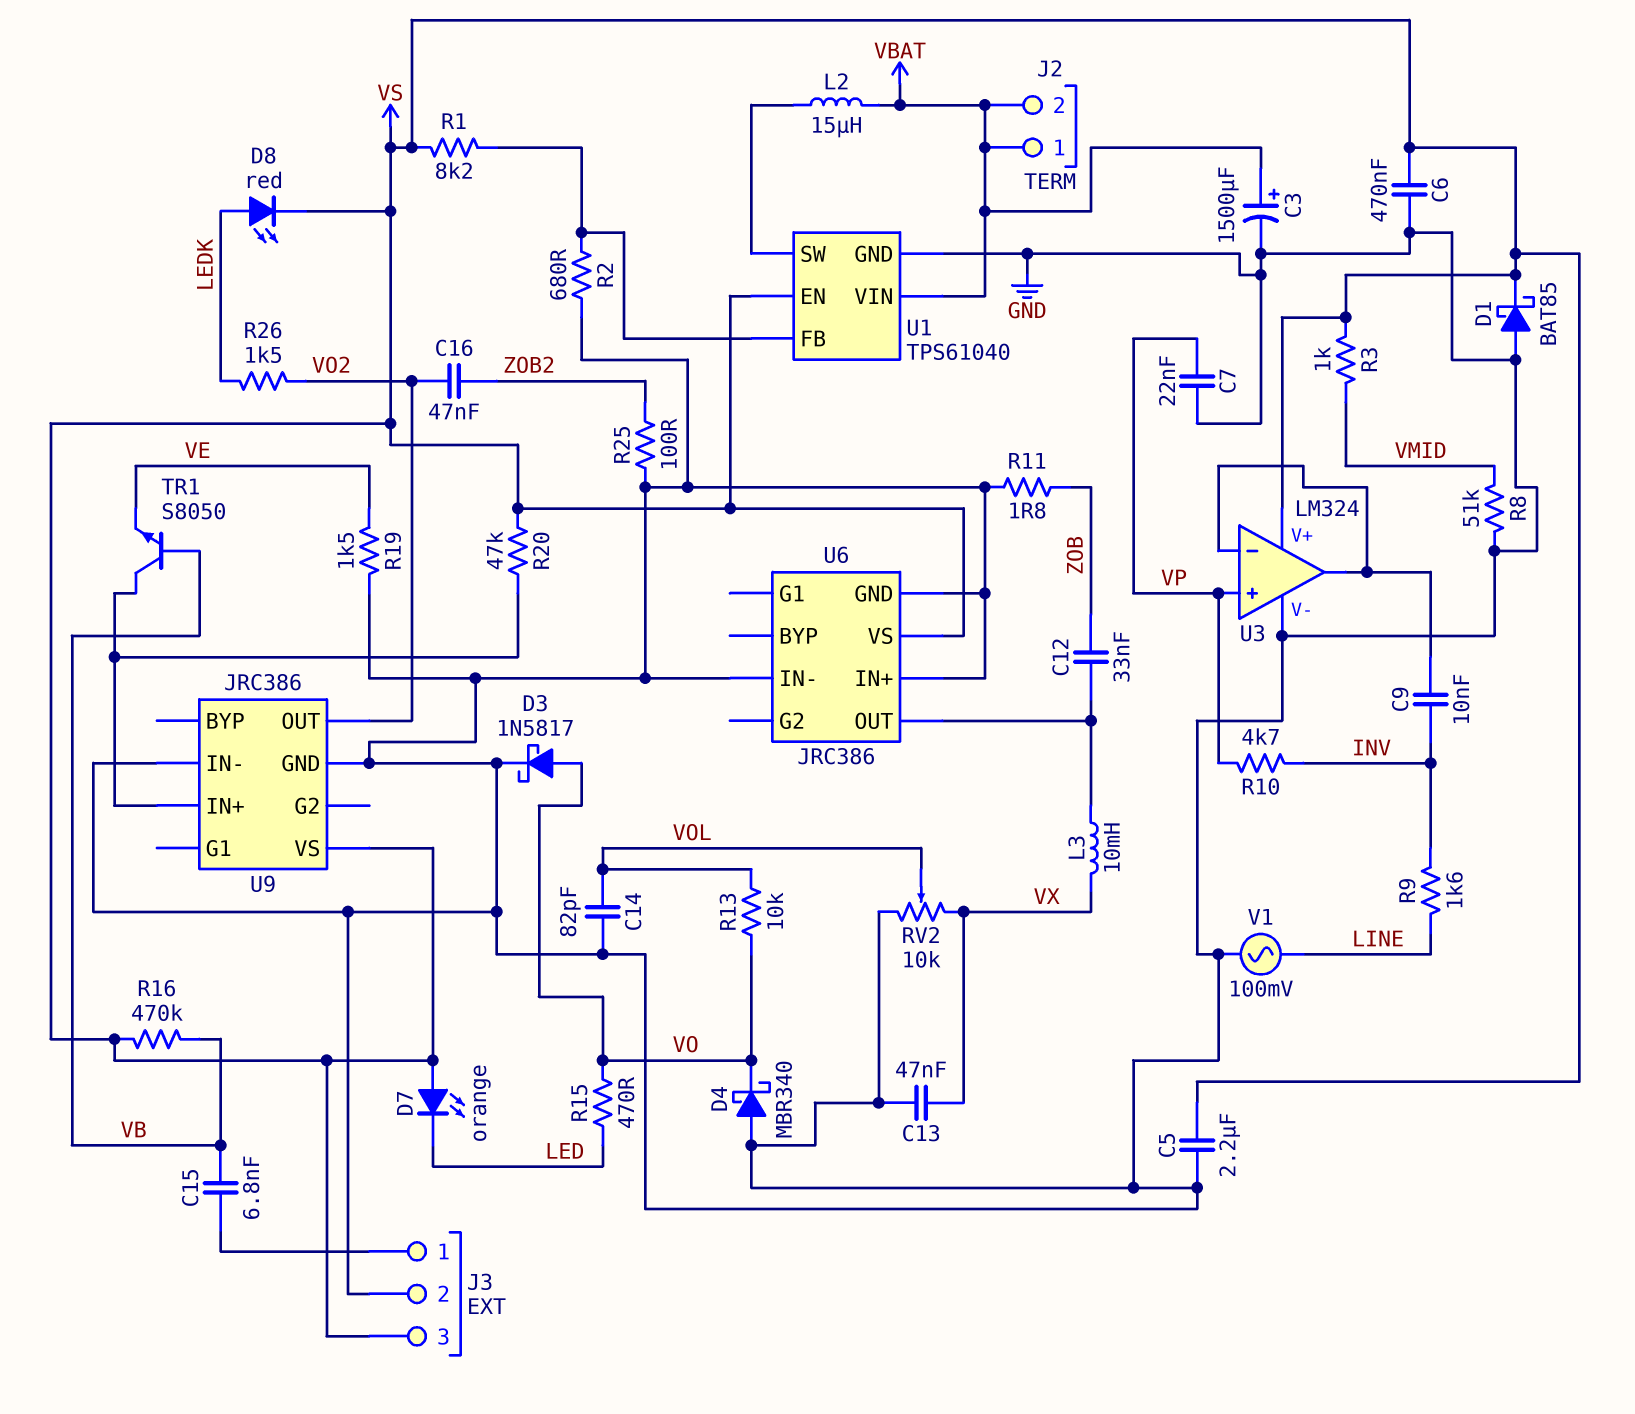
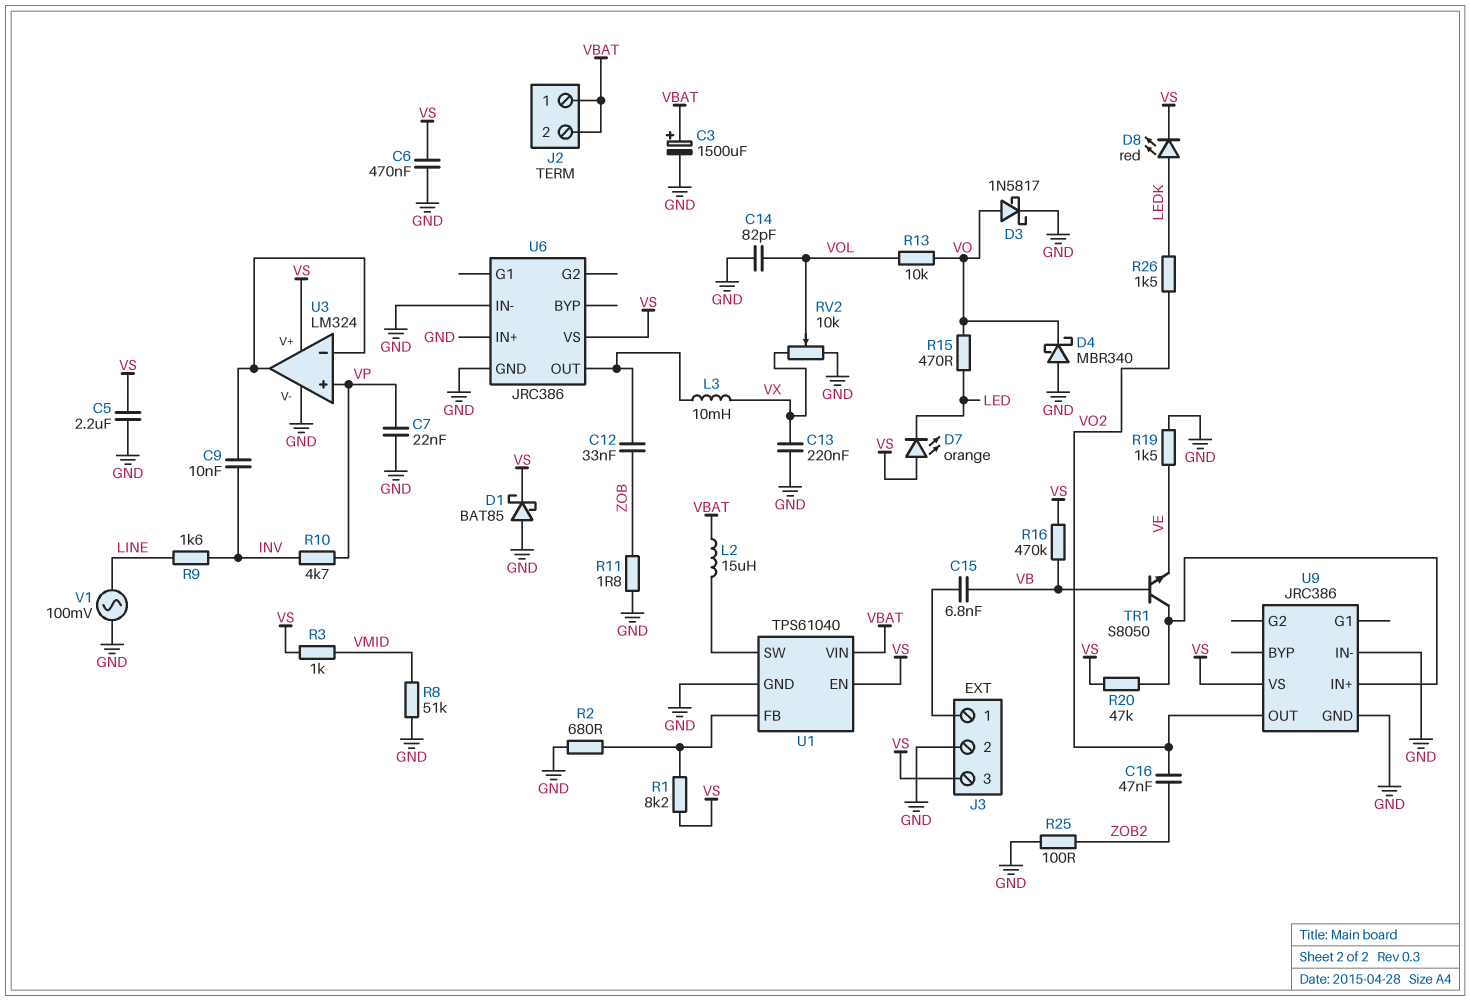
C13: 47nF (GND, VX) -> 220nF (GND, VX)

